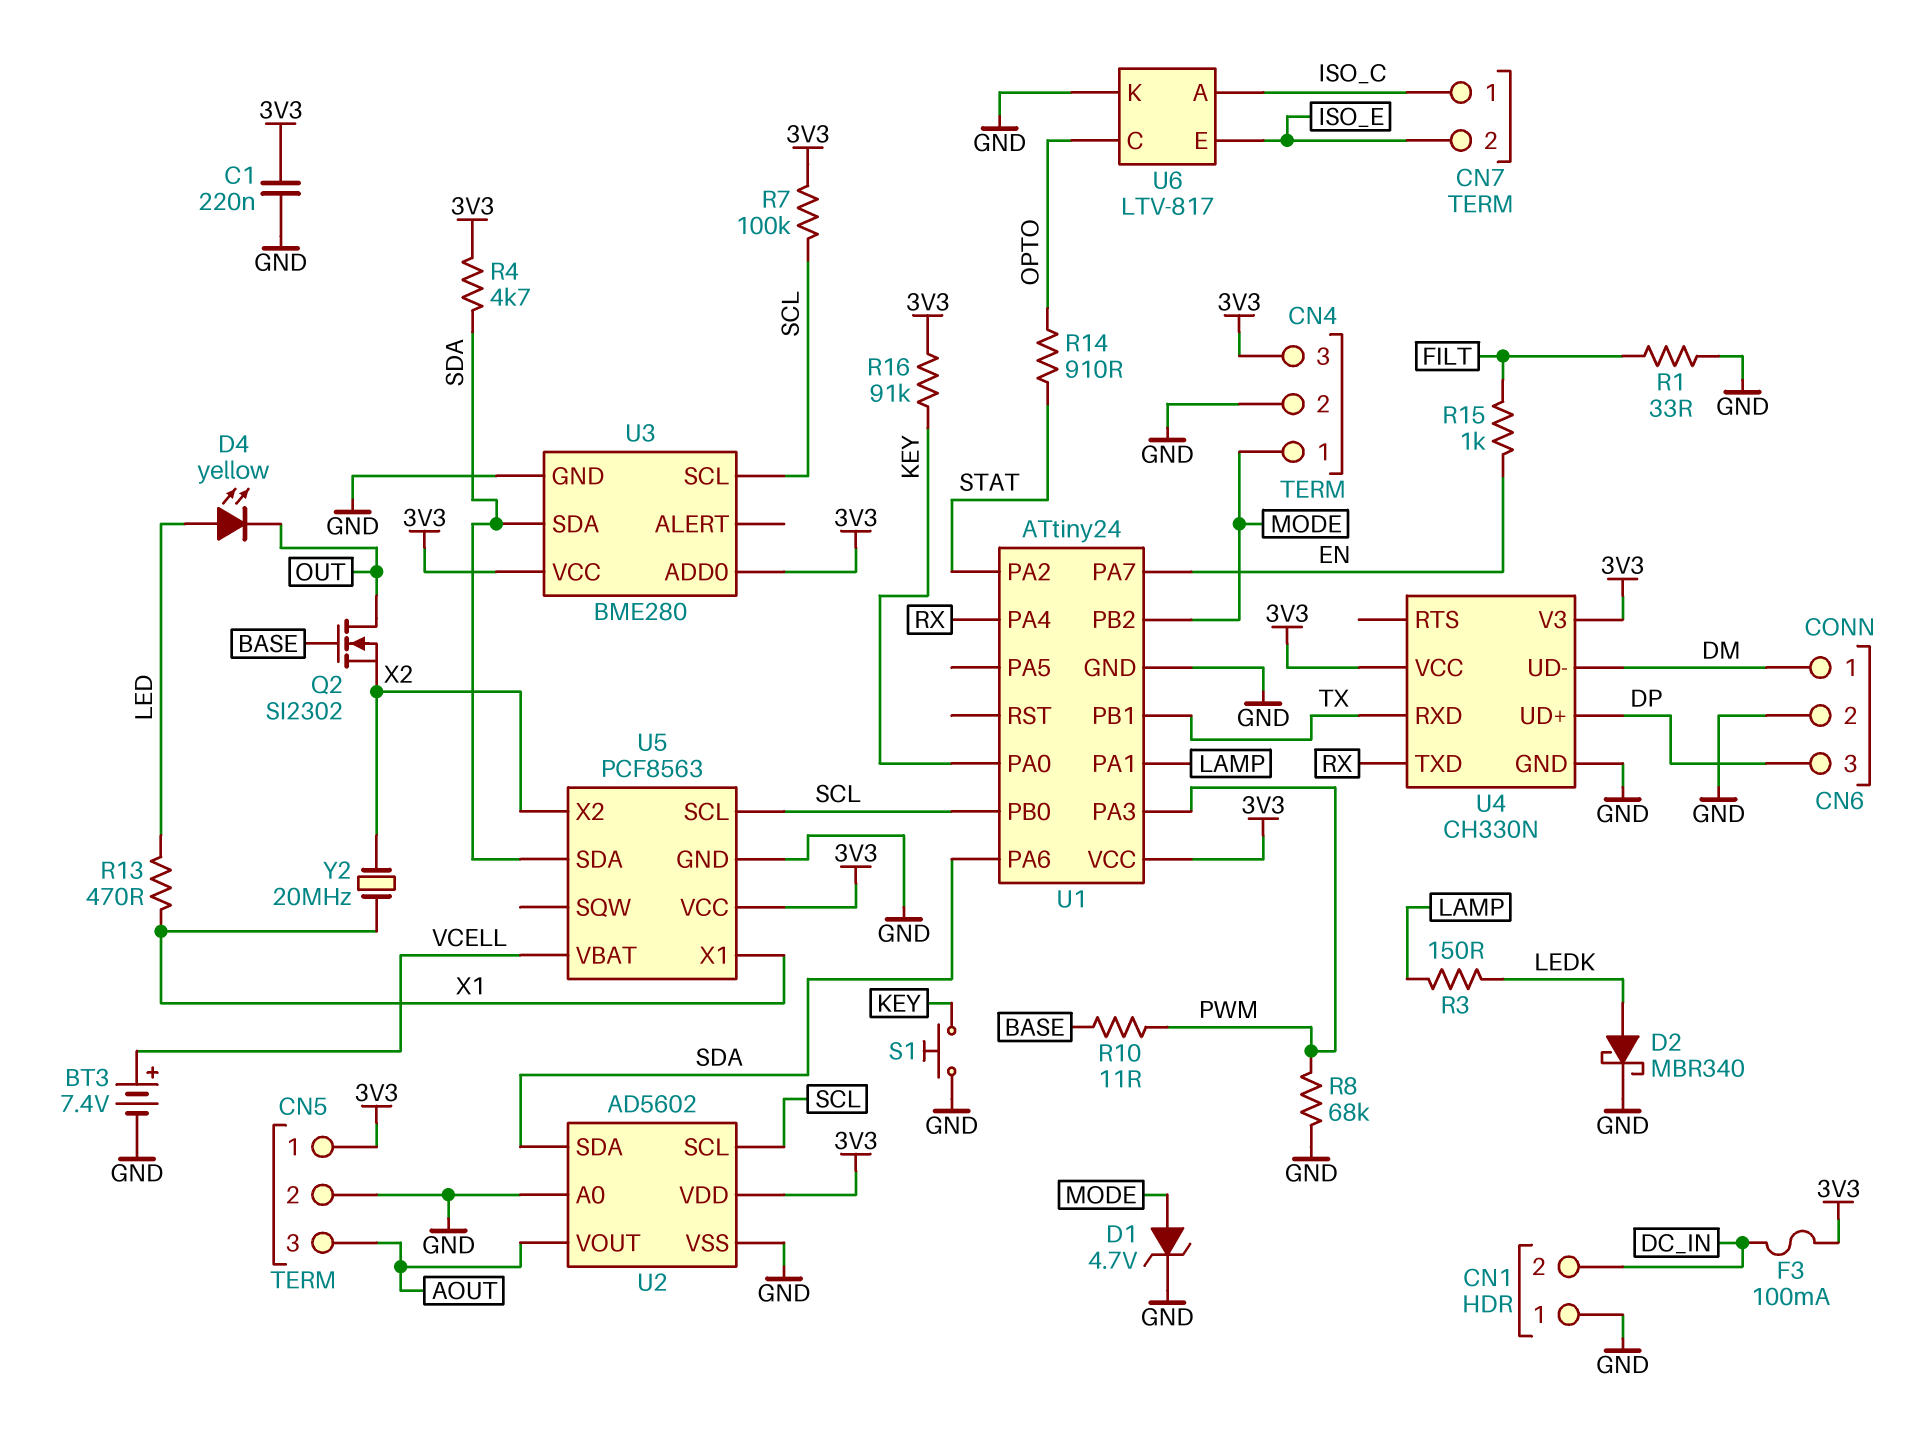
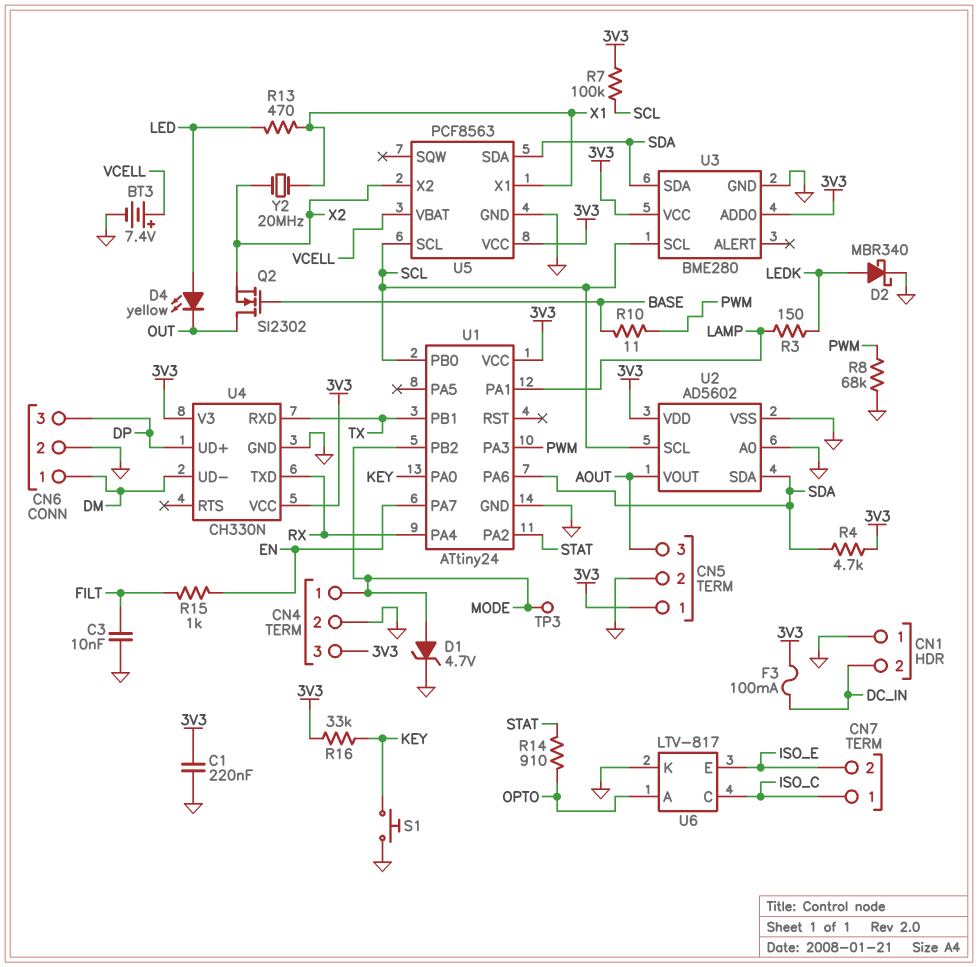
C3: none -> 10nF (FILT, GND)
R1: 33 (FILT, GND) -> none
R16: 91k (3V3, KEY) -> 33k (3V3, KEY)
TP3: none -> test point (MODE)
U6 pin A: ISO_C -> OPTO
U6 pin C: OPTO -> ISO_C

